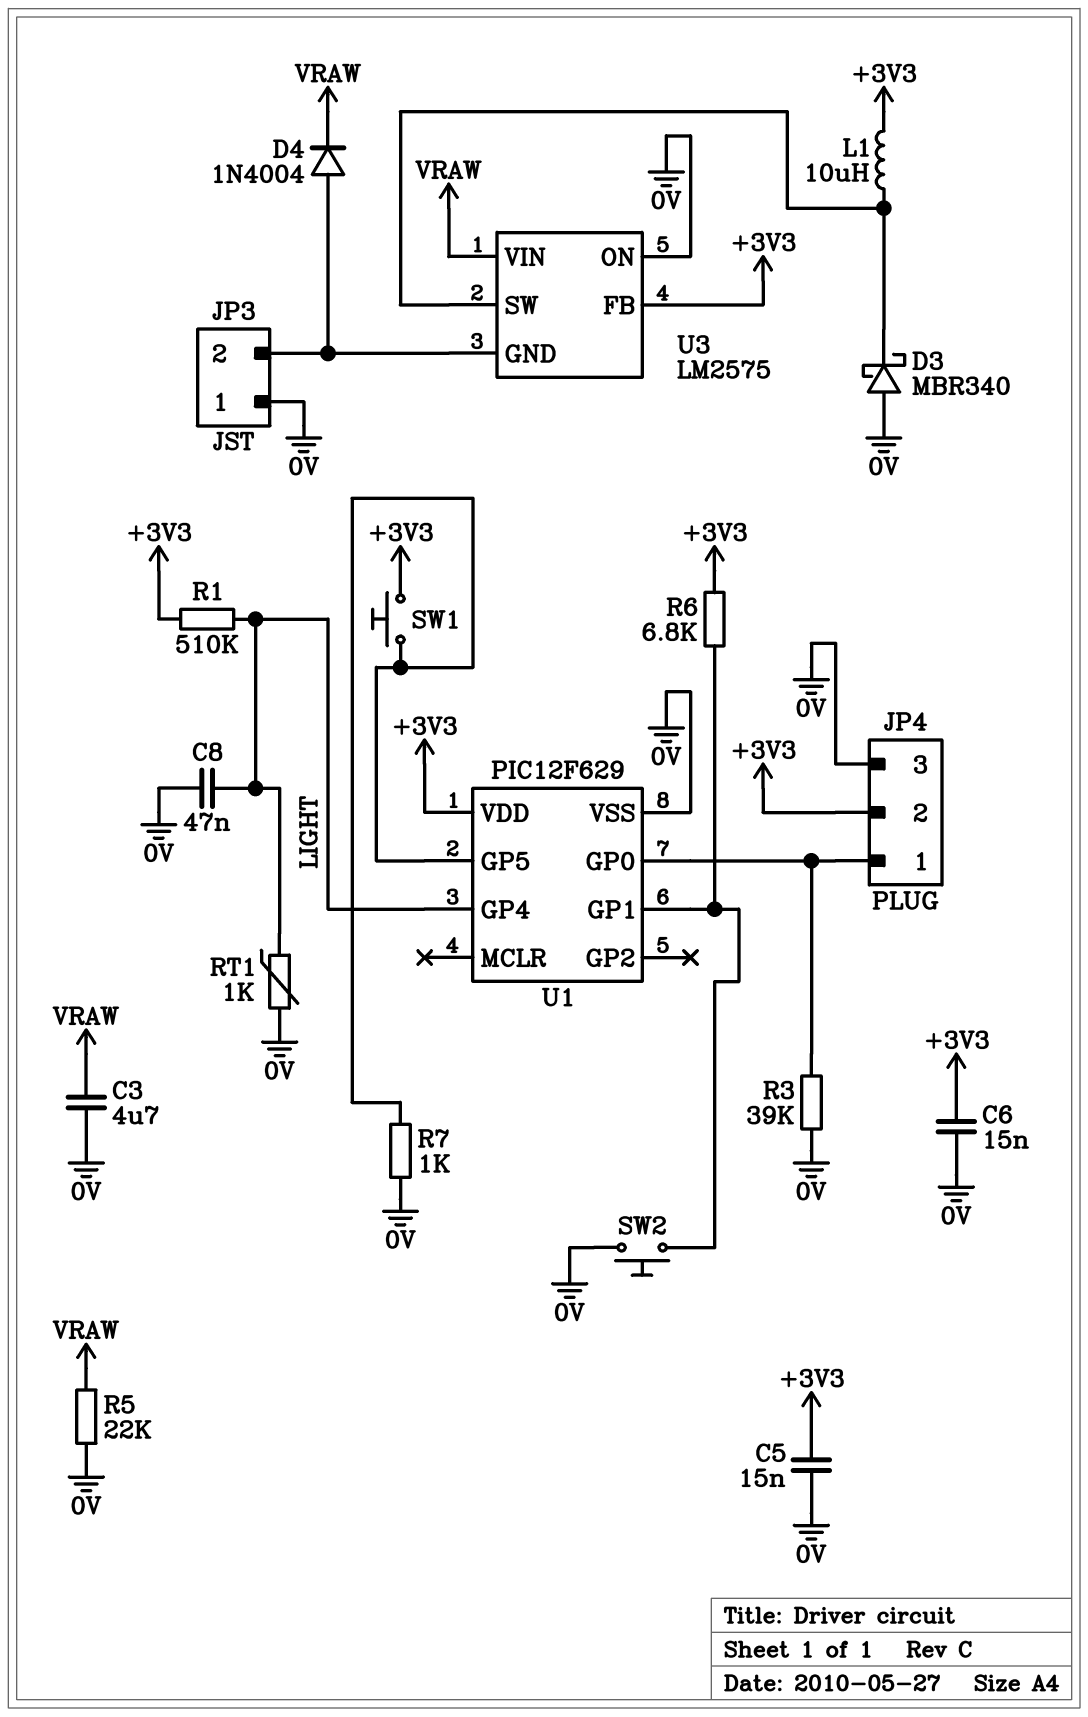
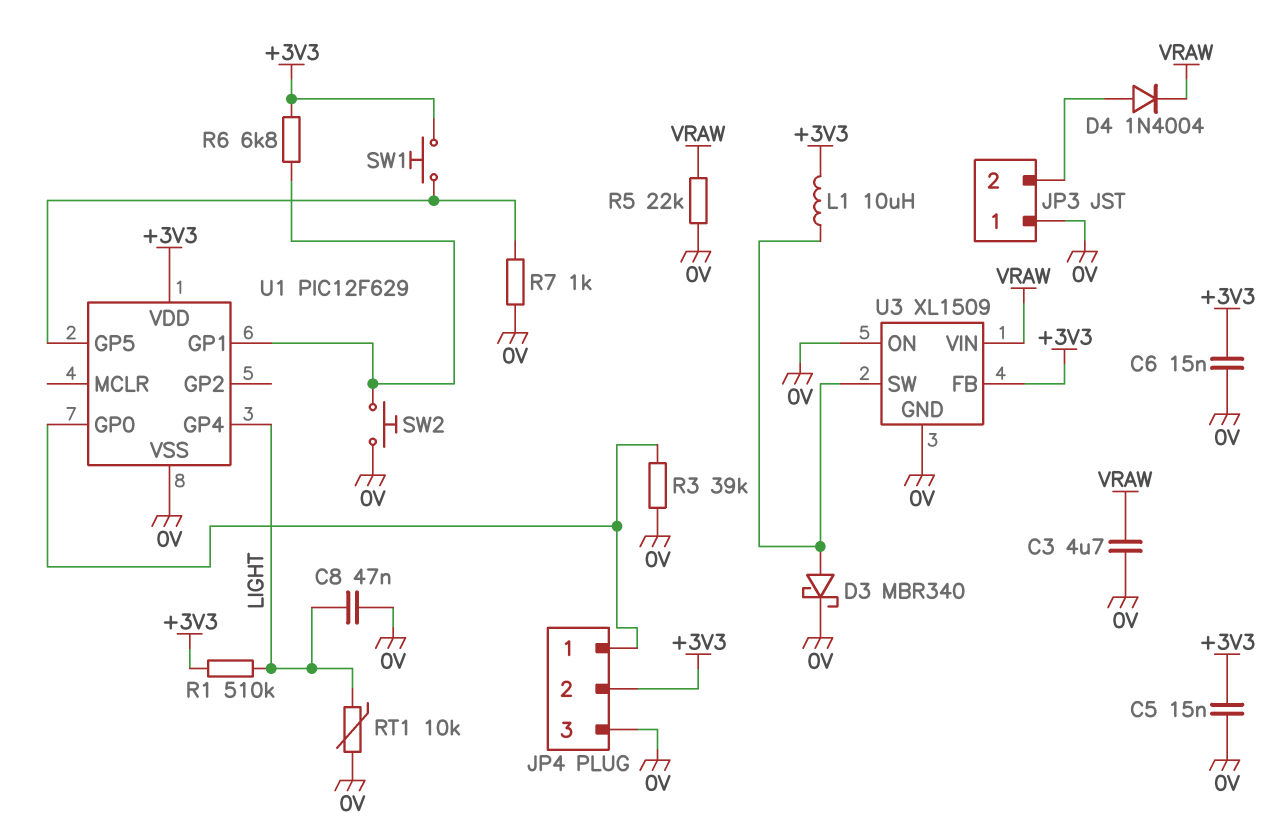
D3: schottky MBR340 (A 0V, K U3/SW) -> schottky MBR340 (A U3/SW, K 0V)
RT1: 1k (0V, LIGHT) -> 10k (0V, LIGHT)
U3: LM2575 -> XL1509
U3 pin GND: JP3/2 -> 0V

